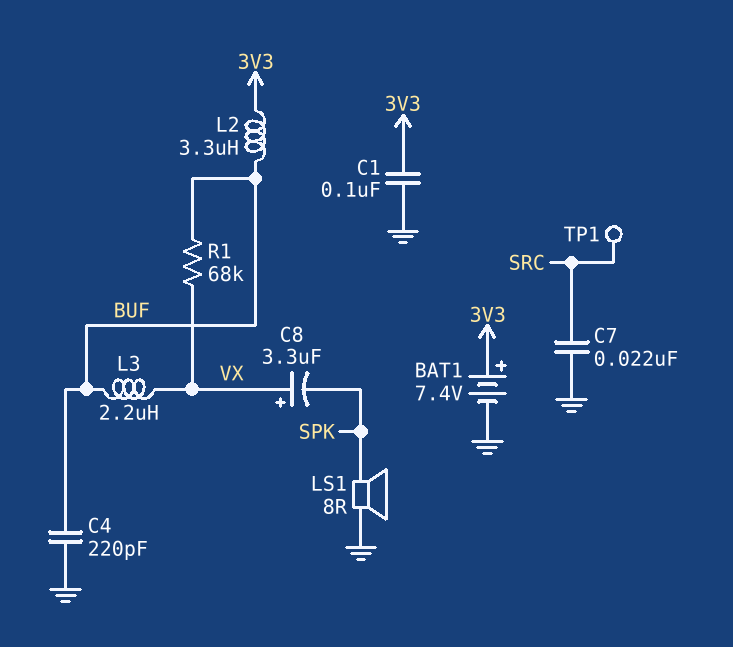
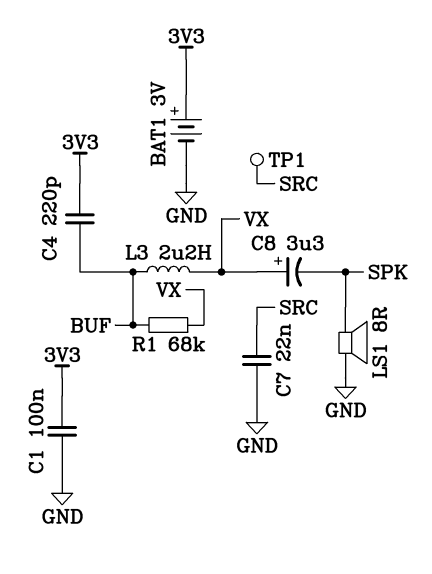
BAT1: 7.4V (plus 3V3, minus GND) -> 3V (plus 3V3, minus GND)
C4: 220pF (BUF, GND) -> 220pF (3V3, BUF)
L2: 3.3uH (3V3, BUF) -> none

